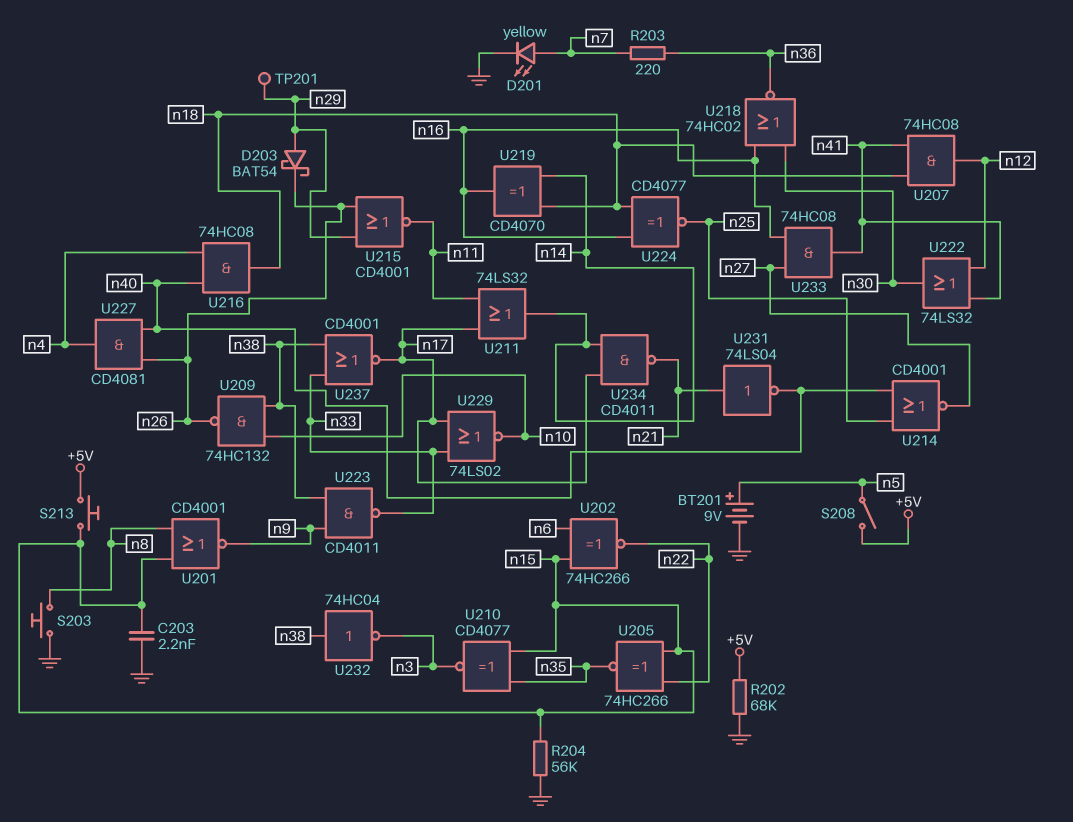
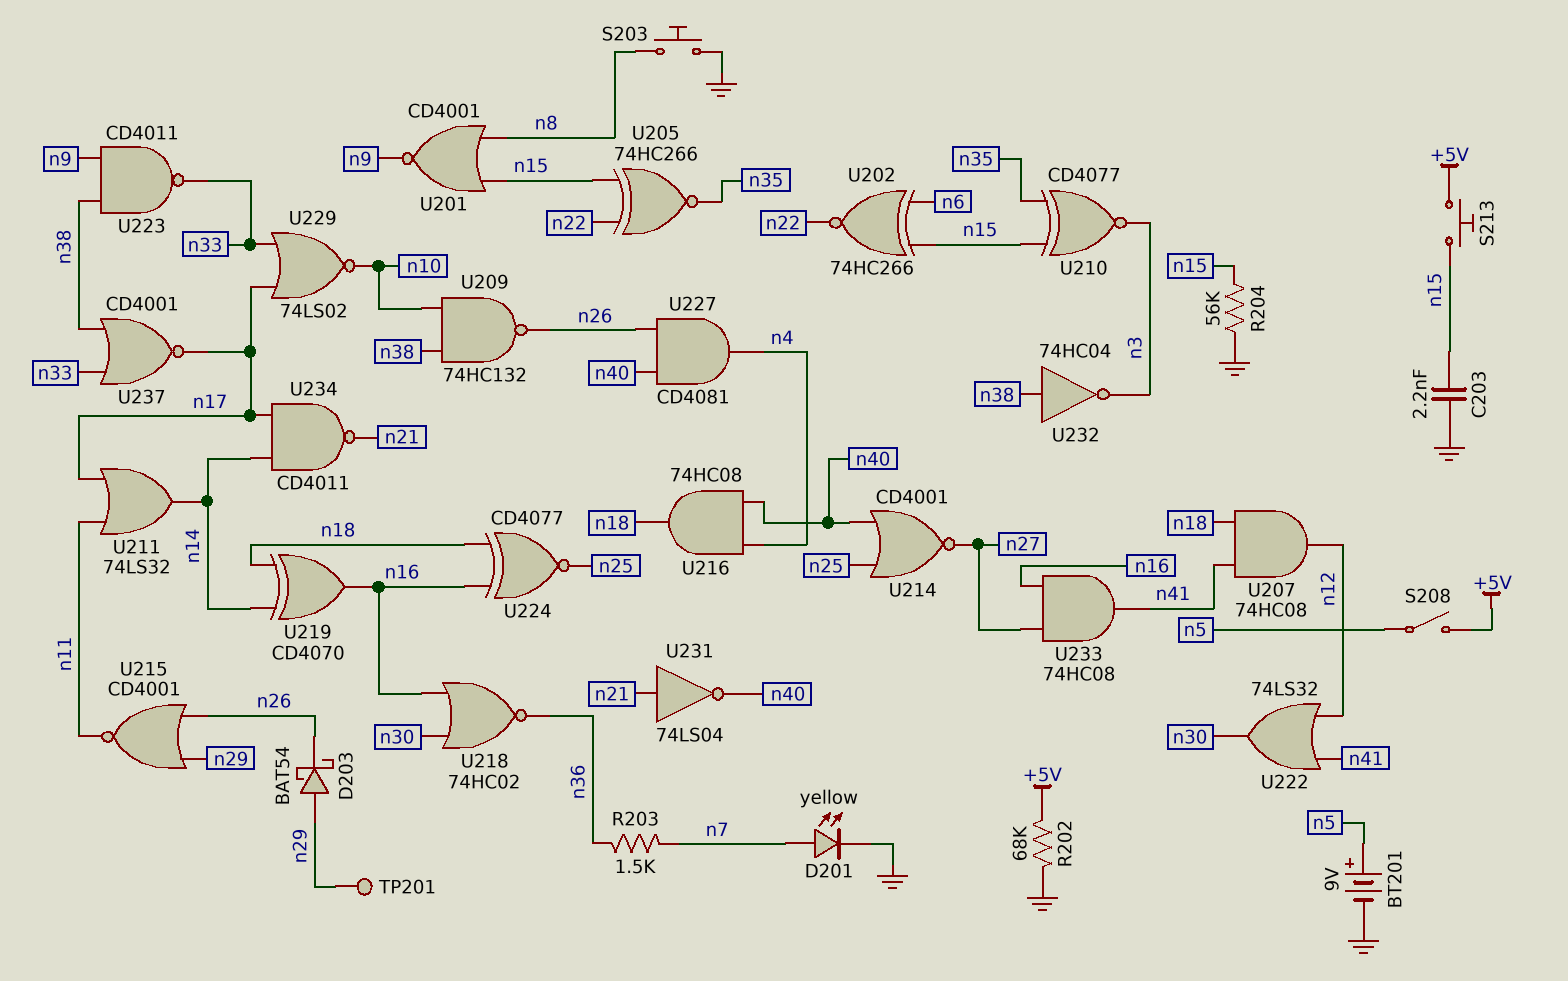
R203: 220 (n7, n36) -> 1.5k (n7, n36)

